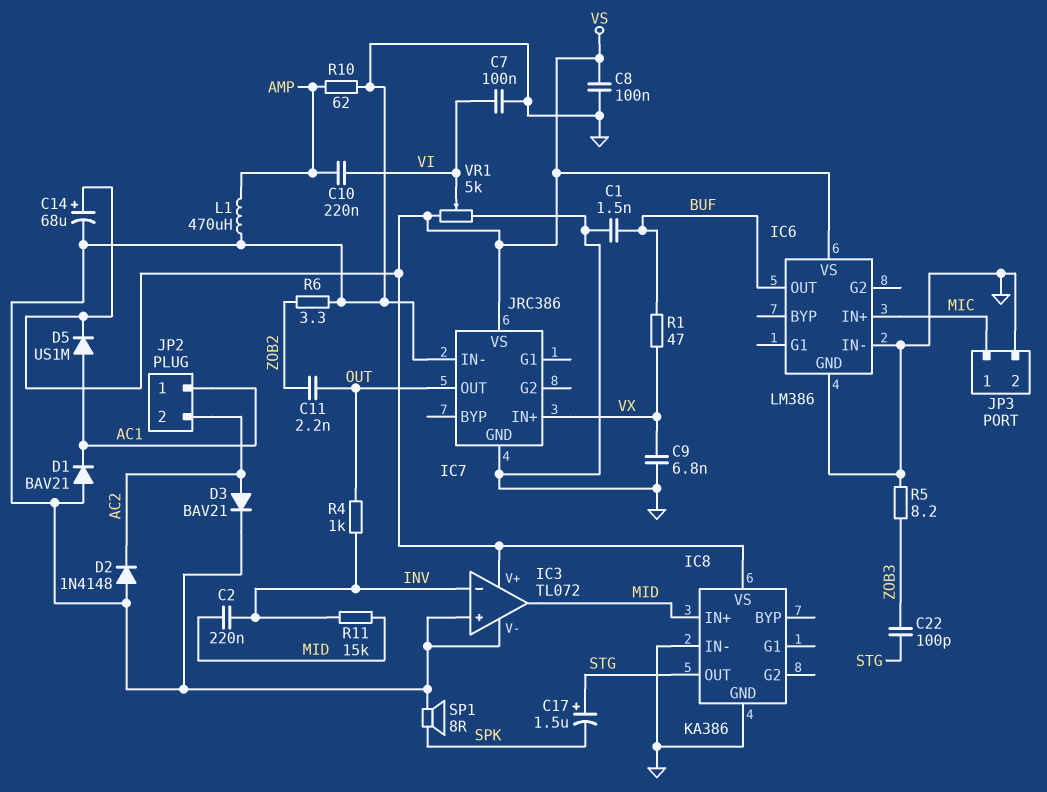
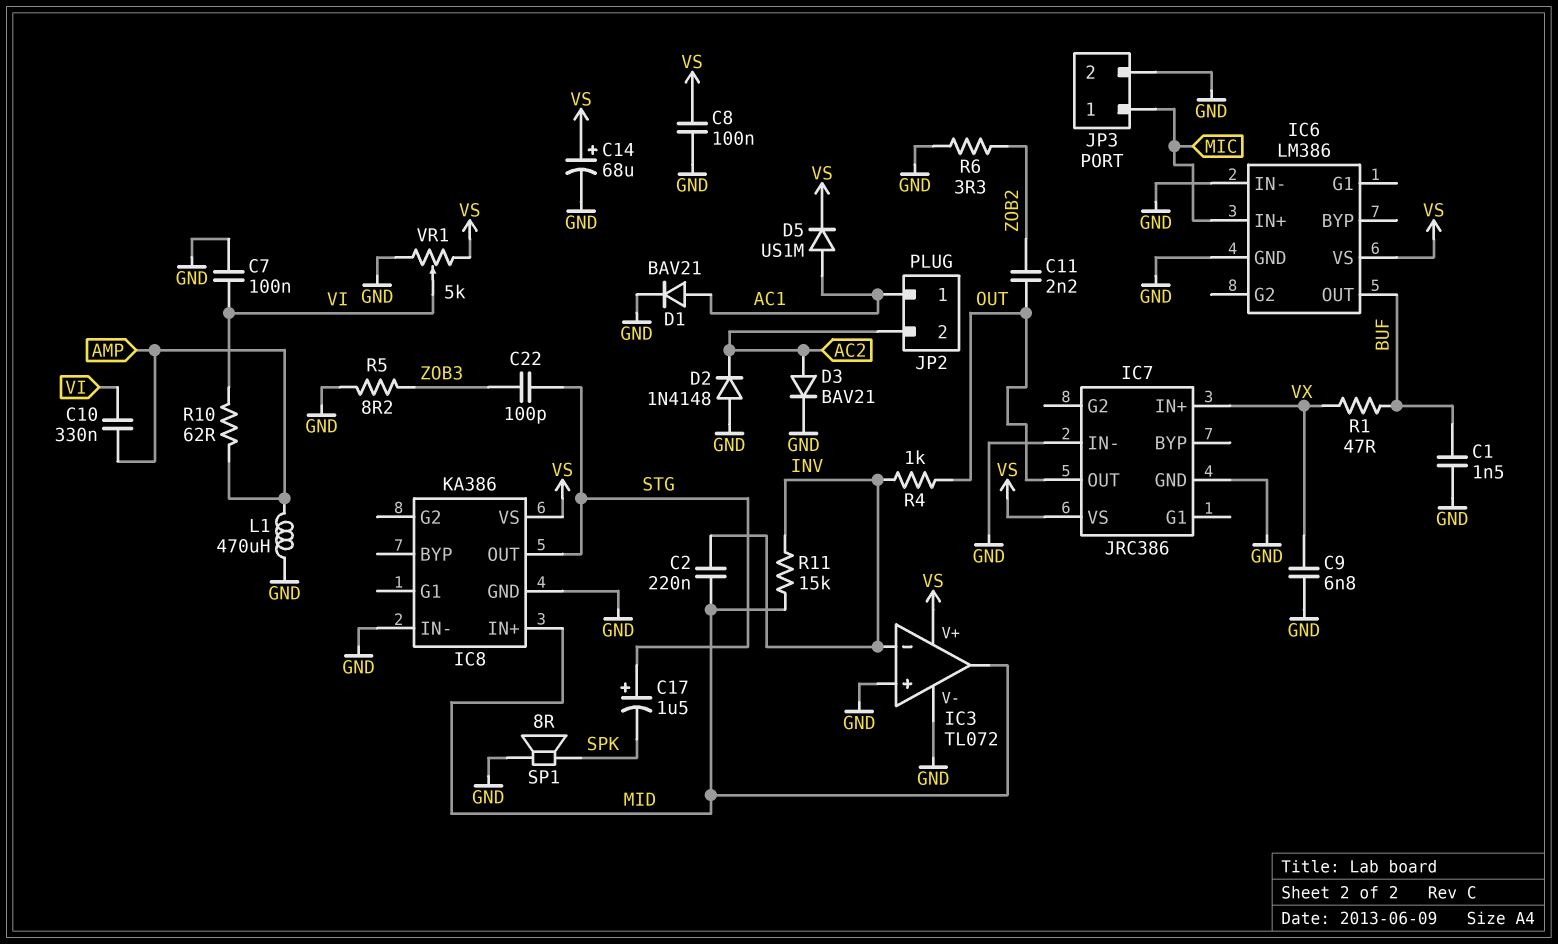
C10: 220nF (AMP, VI) -> 330nF (AMP, VI)
D1: diode BAV21 (A GND, K AC1) -> diode BAV21 (A AC1, K GND)
R10: 62 (AMP, GND) -> 62 (AMP, VI)

